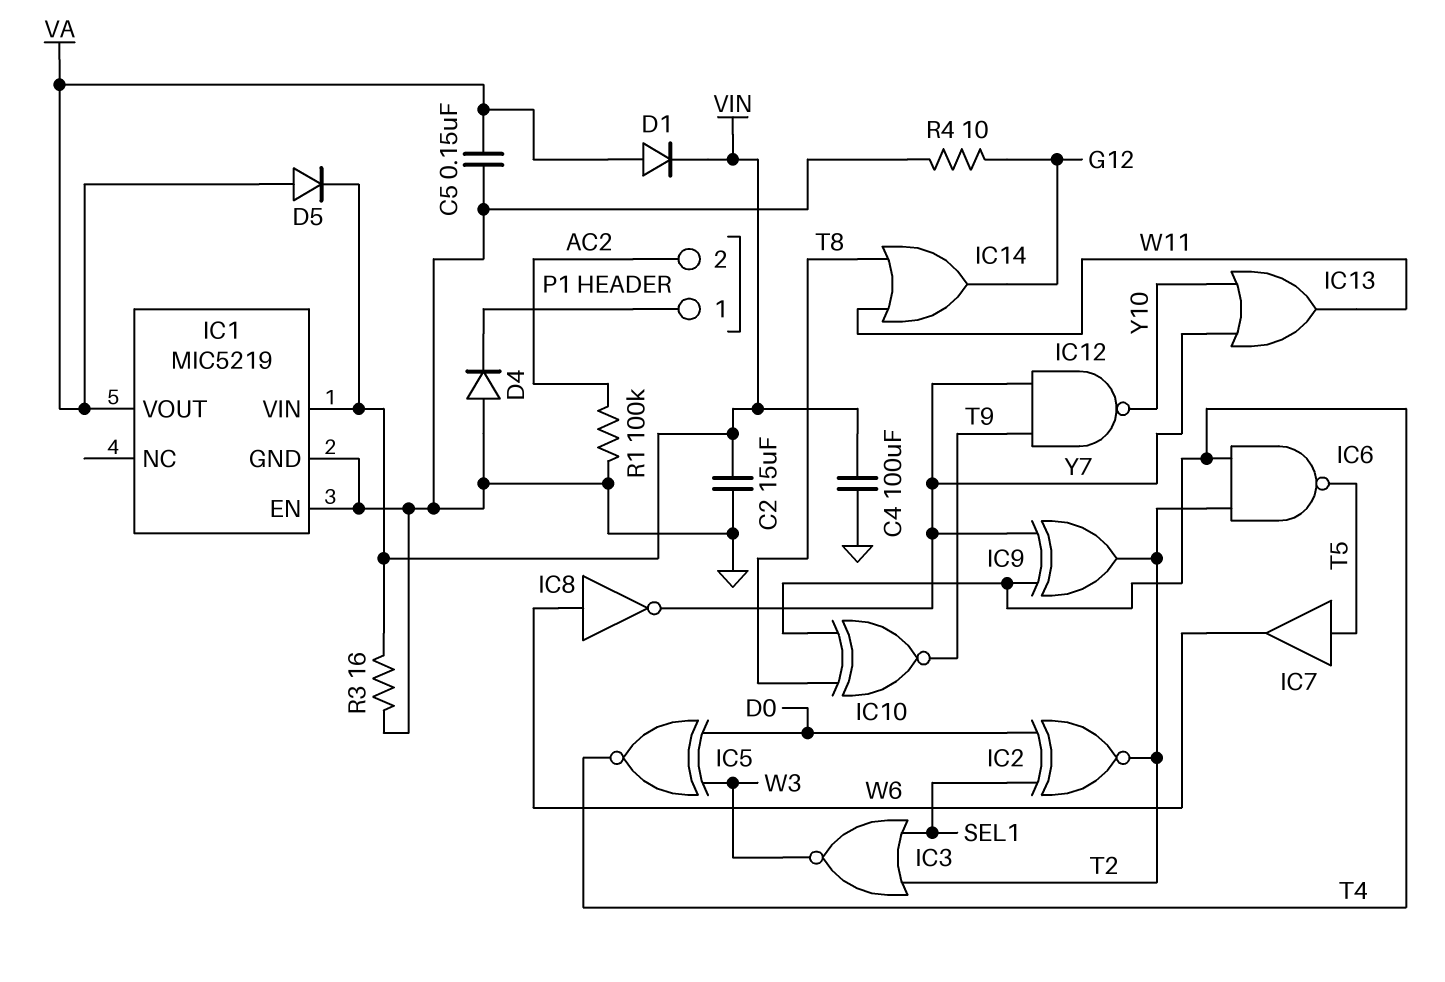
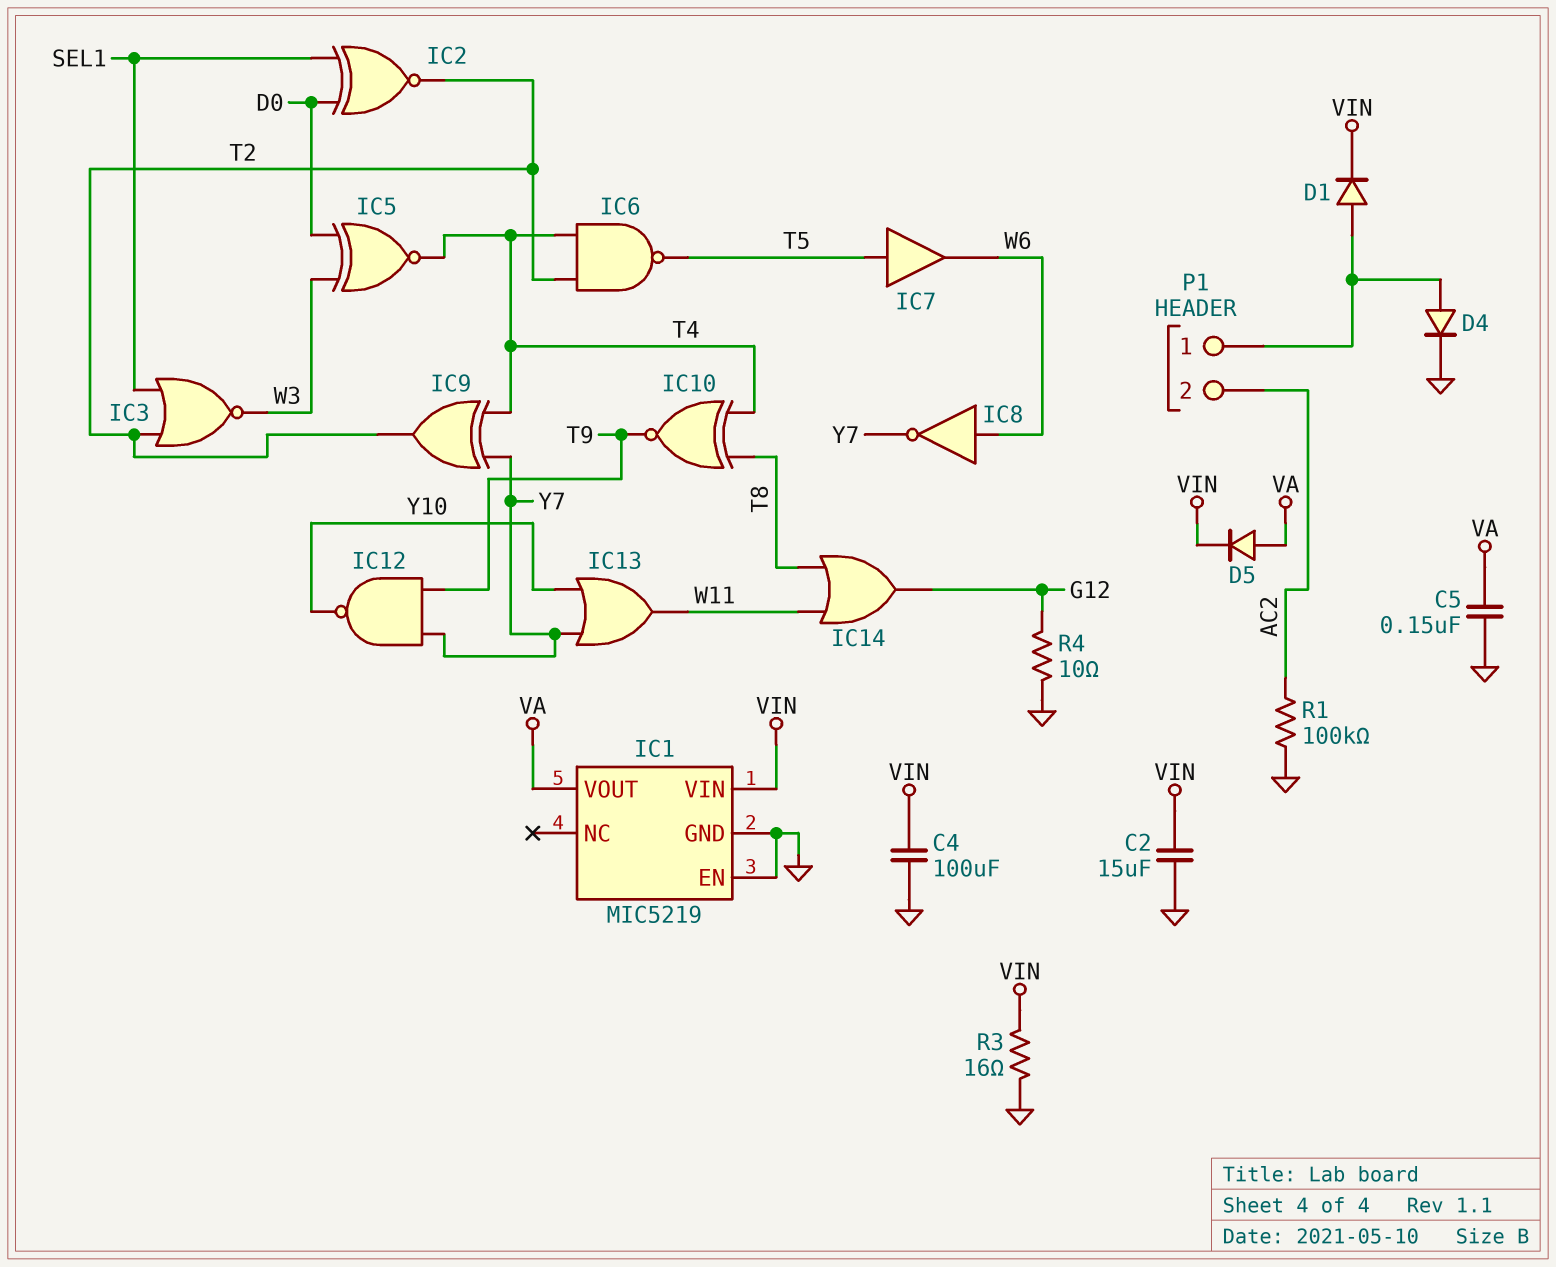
D1: diode (A VA, K VIN) -> diode (A P1/1, K VIN)
D4: diode (A GND, K P1/1) -> diode (A P1/1, K GND)

